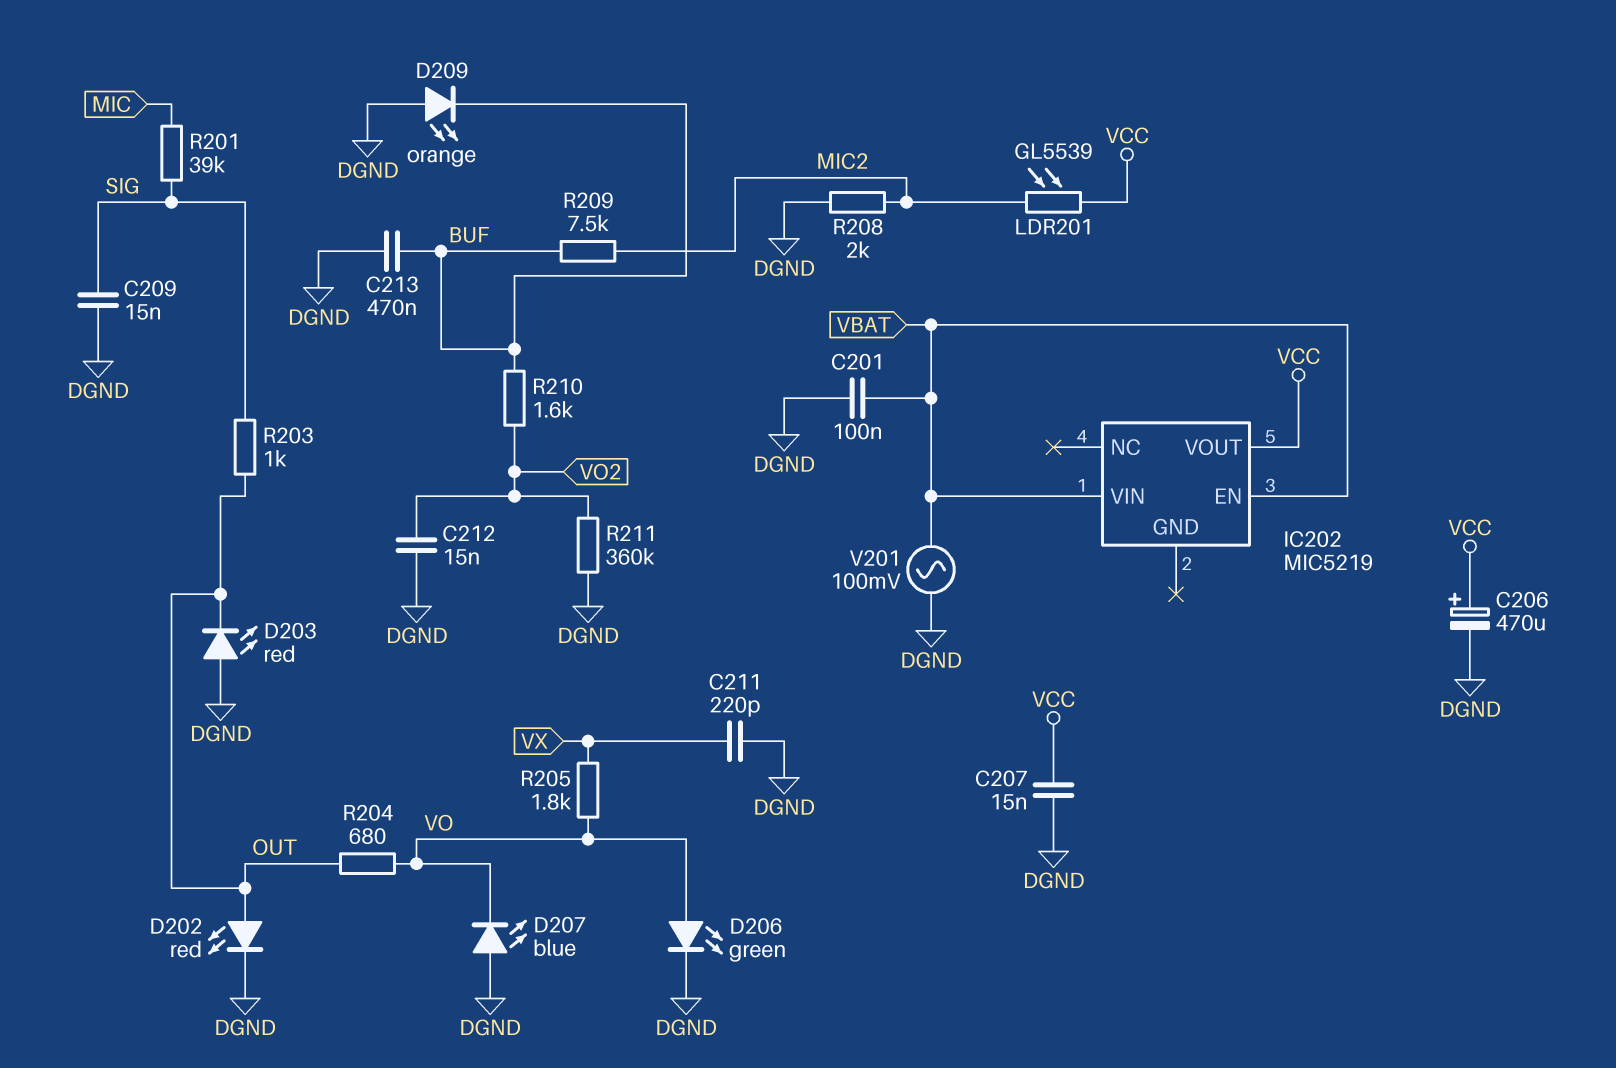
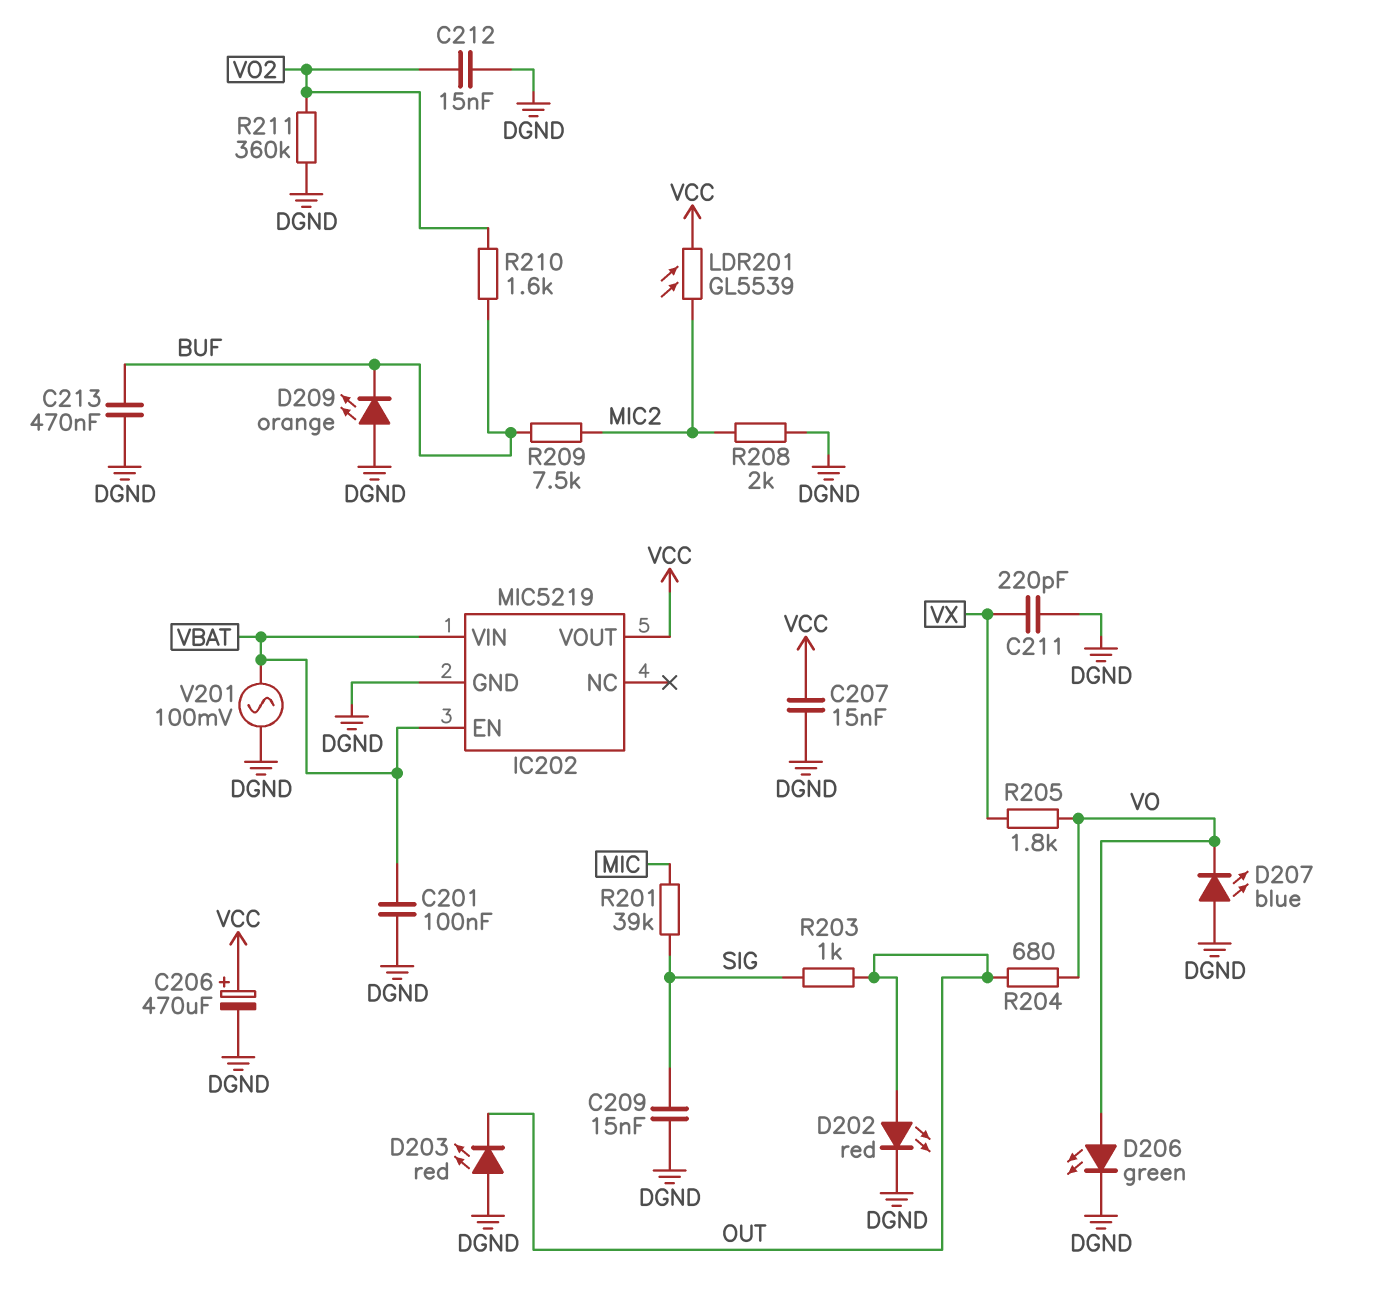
IC202 pin GND: none -> DGND

